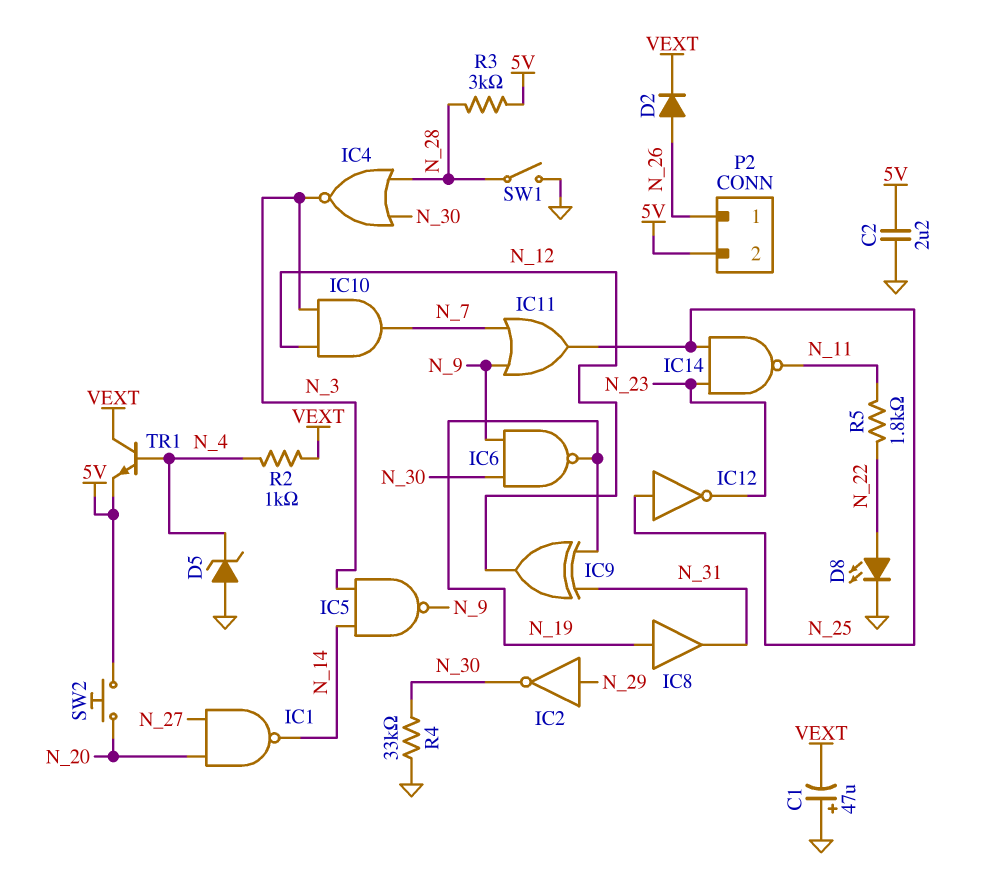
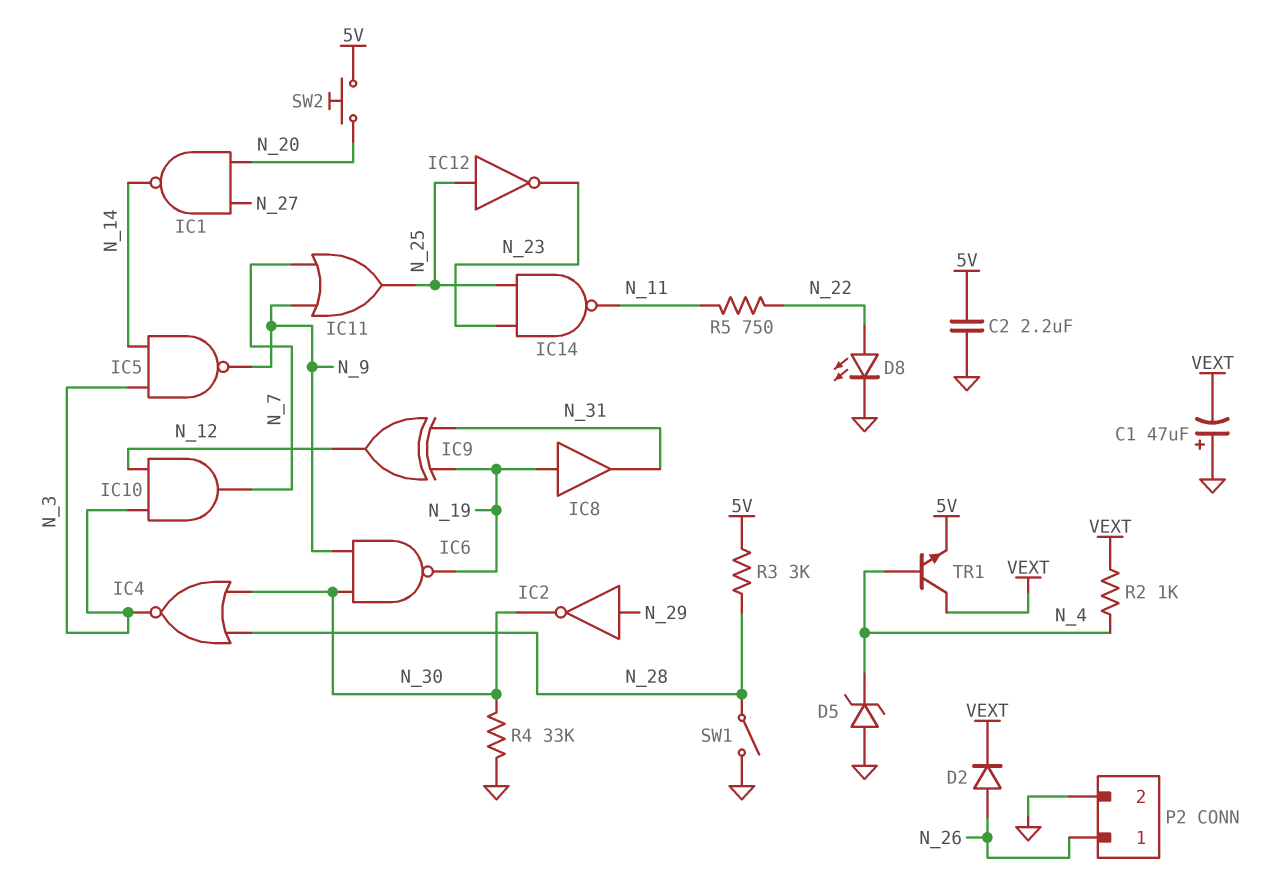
P2 pin 2: 5V -> GND
R5: 1.8k (N_11, N_22) -> 750 (N_11, N_22)

